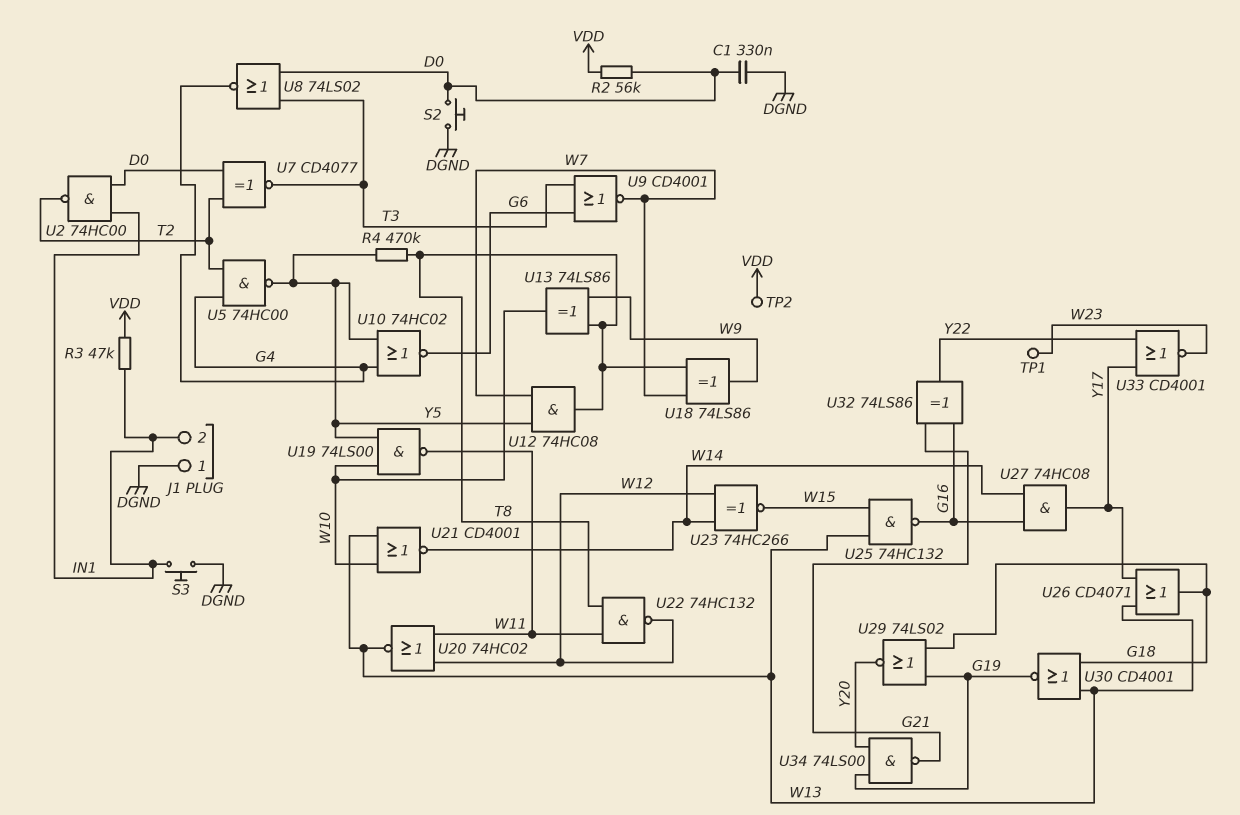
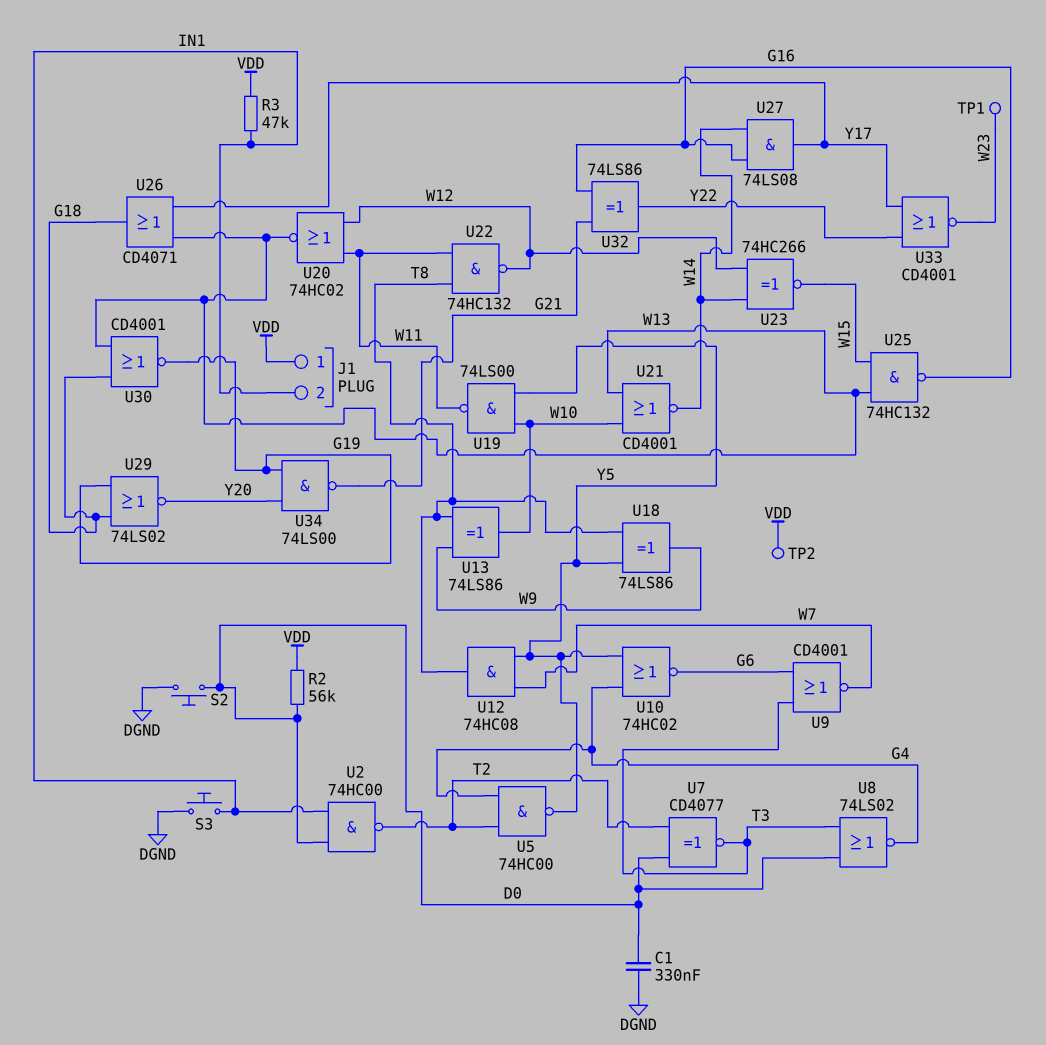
J1 pin 1: DGND -> VDD
R4: 470k (T8, Y5) -> none
U18: XOR 74LS86 (in T8, in W7, out W9) -> XOR 74LS86 (in T8, in Y5, out W9)
U27: AND 74HC08 (in G16, in W14, out Y17) -> AND 74LS08 (in G16, in W14, out Y17)

